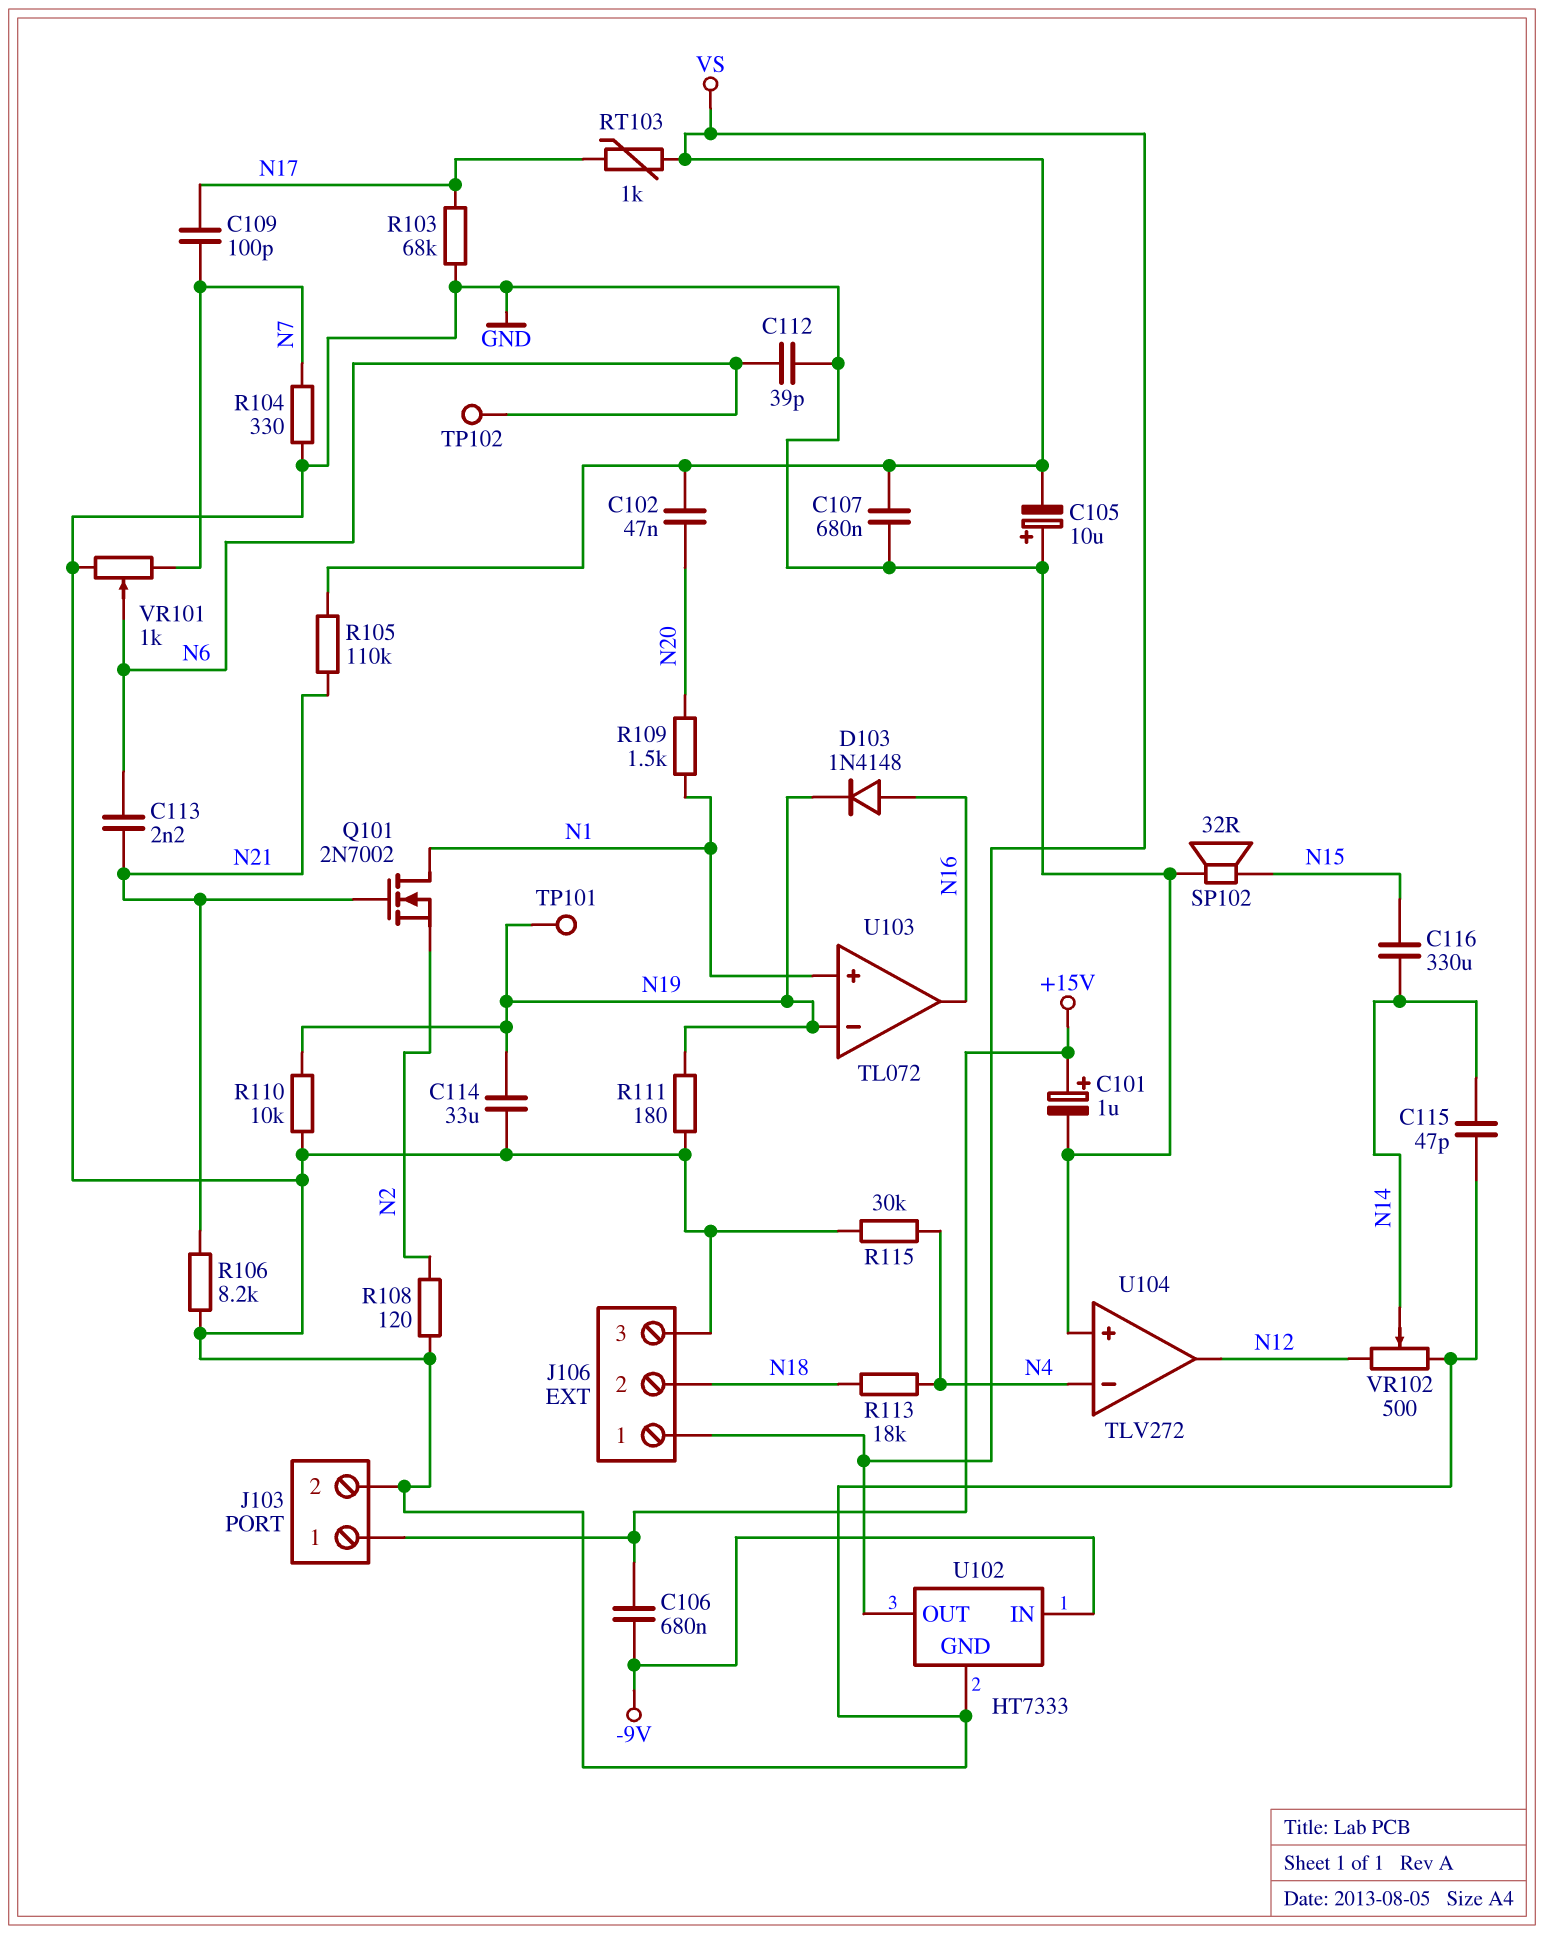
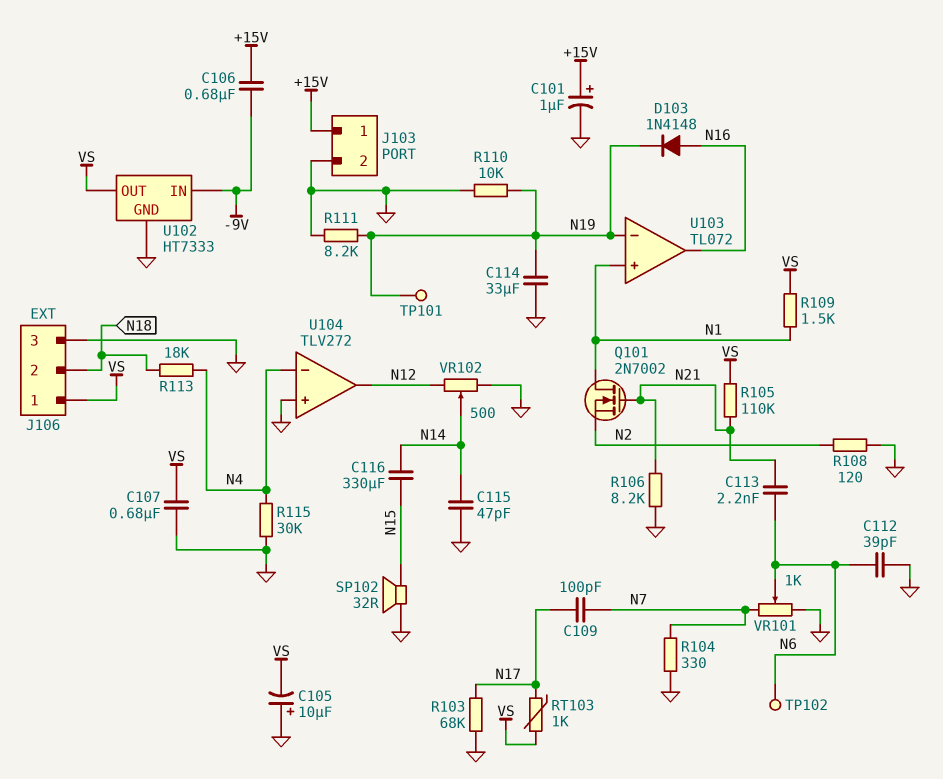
C102: 47nF (N20, VS) -> none
R109: 1.5k (N1, N20) -> 1.5k (N1, VS)
R111: 180 (GND, N19) -> 8.2k (GND, N19)

